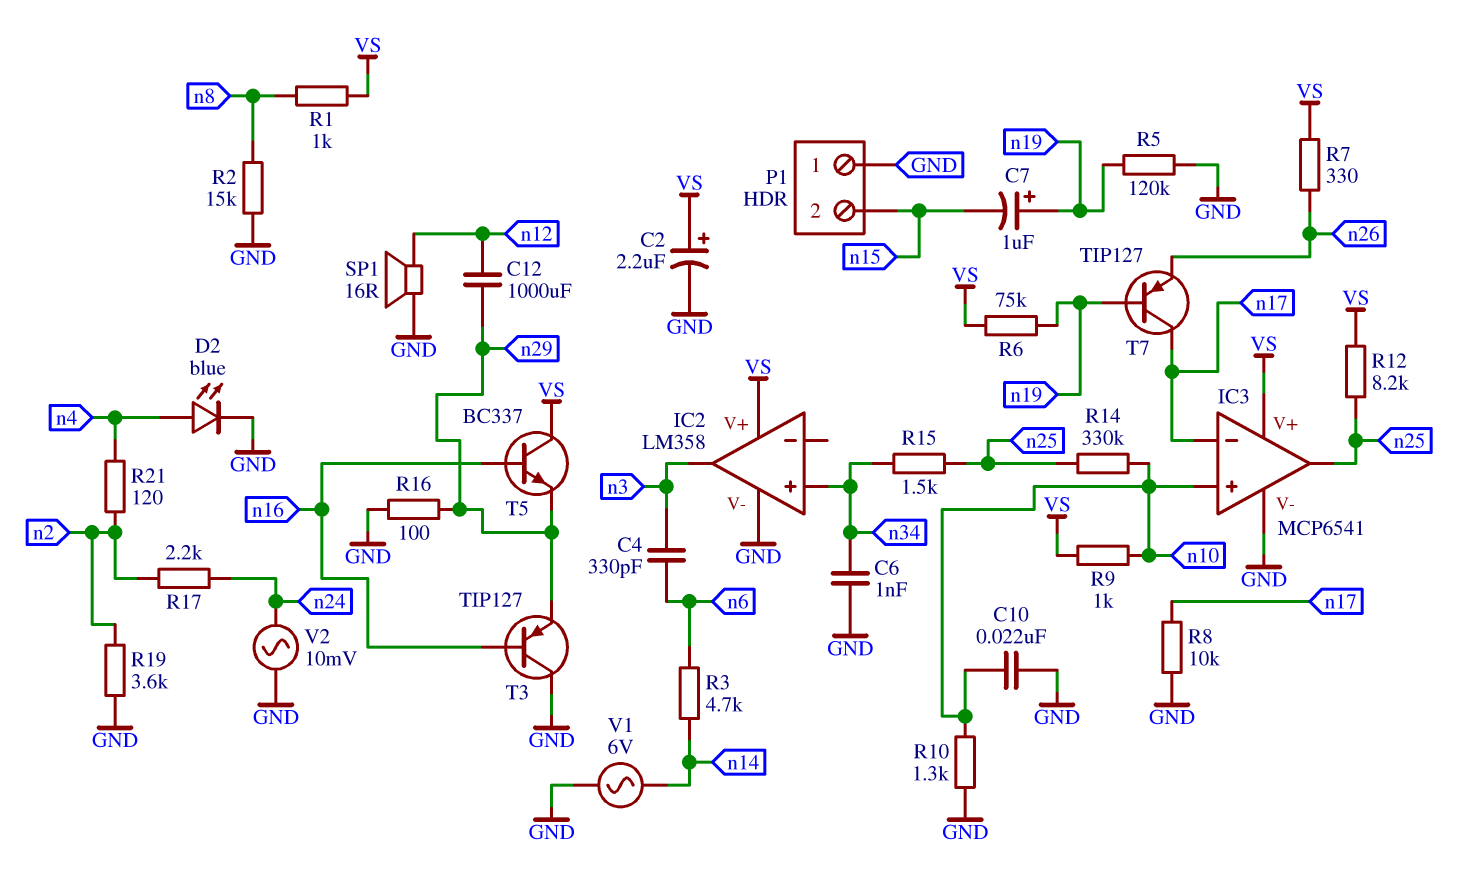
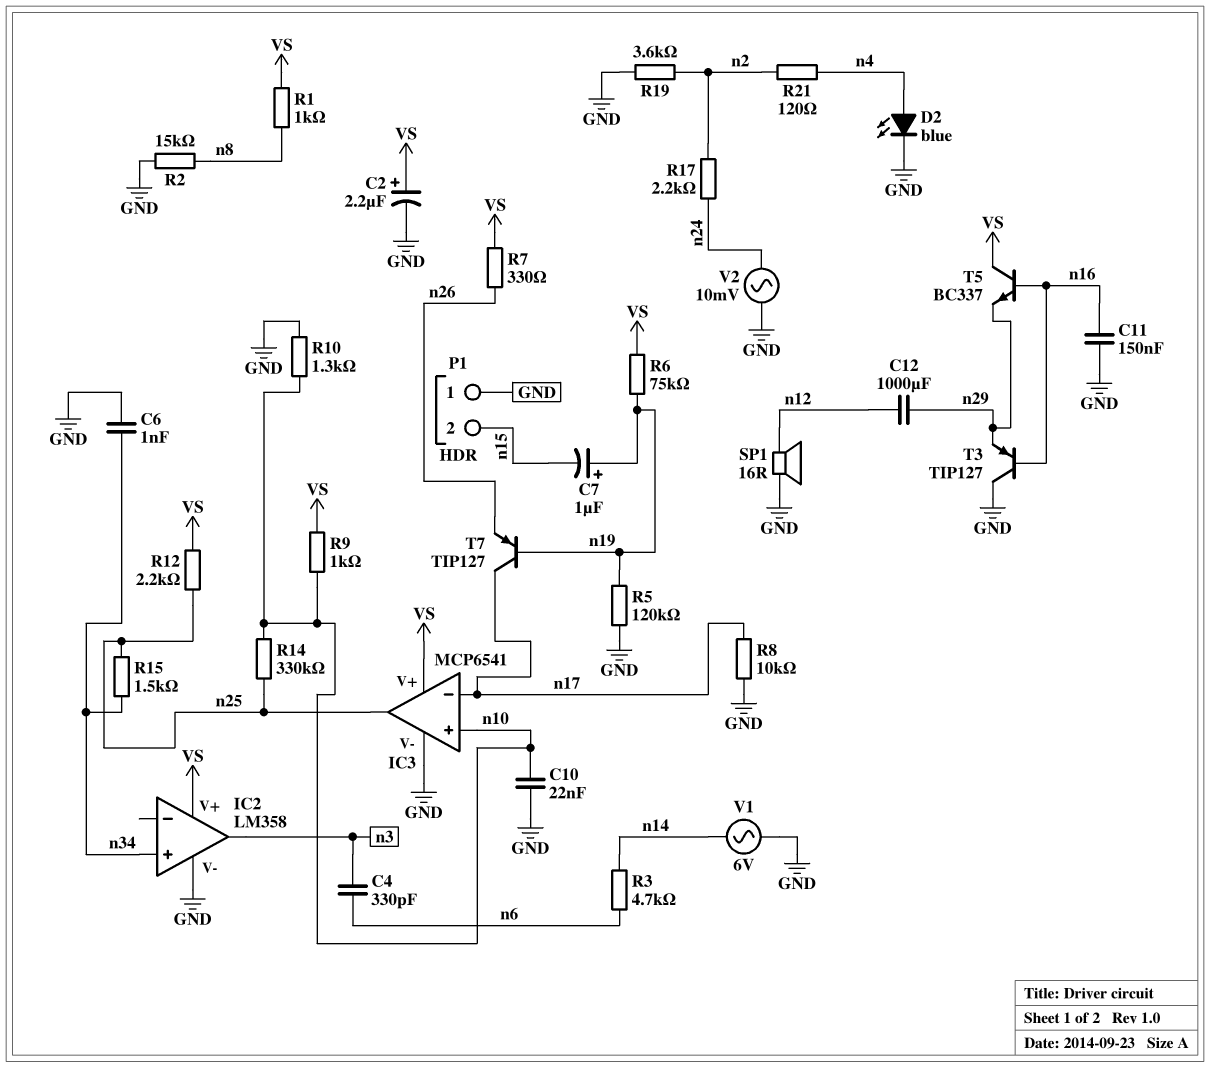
C11: none -> 150nF (GND, n16)
R12: 8.2k (VS, n25) -> 2.2k (VS, n25)
R16: 100 (GND, n29) -> none

